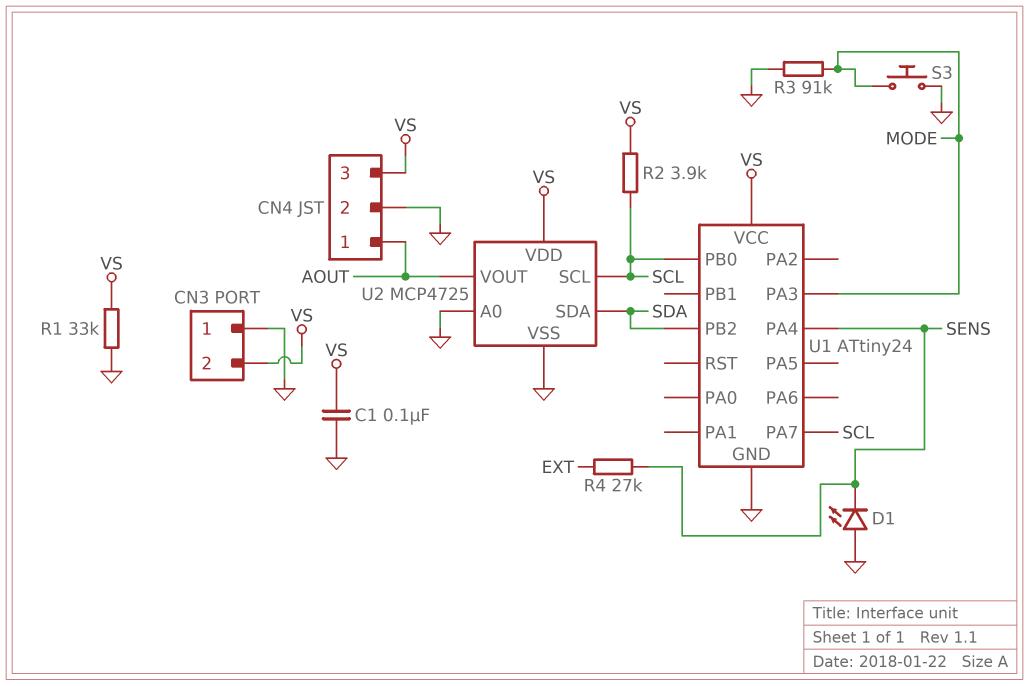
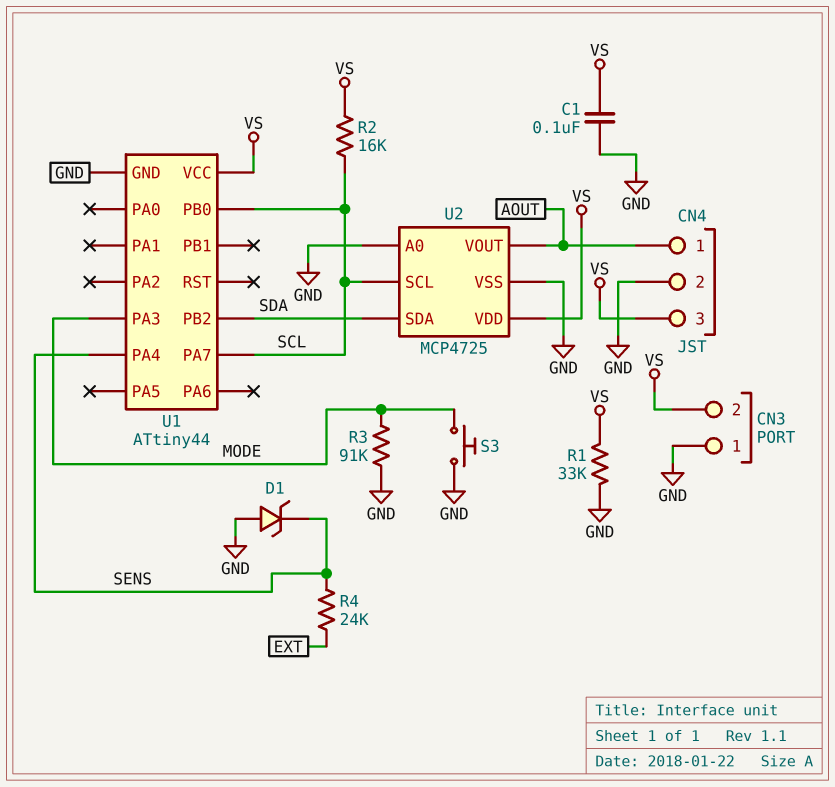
D1: LED (A GND, K SENS) -> zener (A GND, K SENS)
R2: 3.9k (SCL, VS) -> 16k (SCL, VS)
R4: 27k (EXT, SENS) -> 24k (EXT, SENS)
U1: ATtiny24 -> ATtiny44

